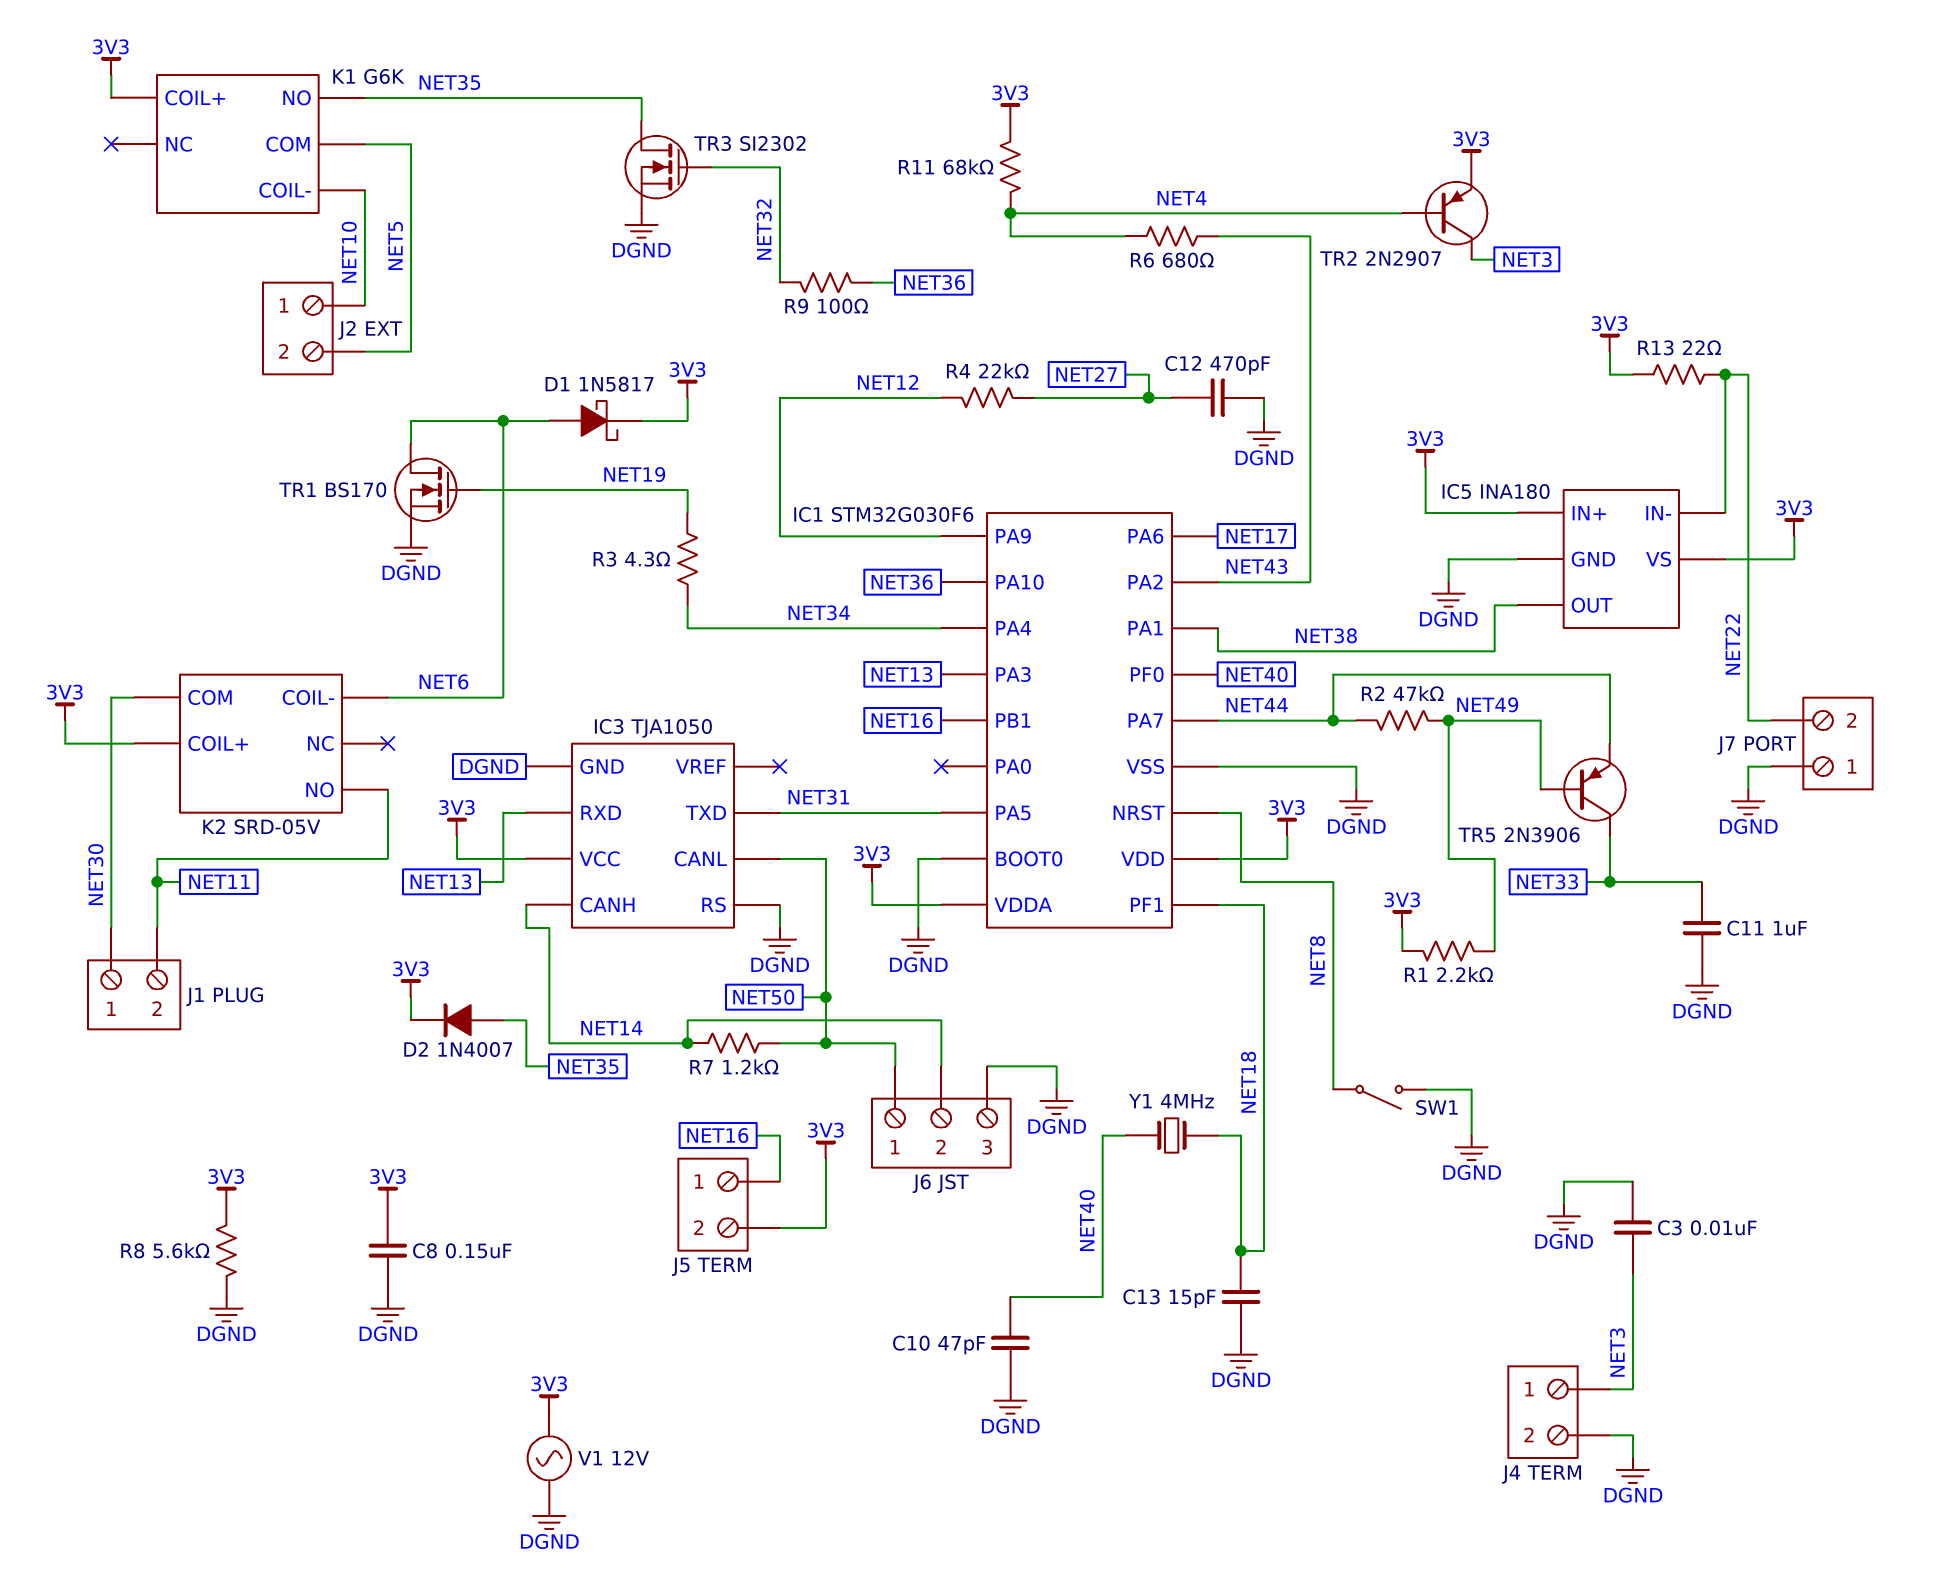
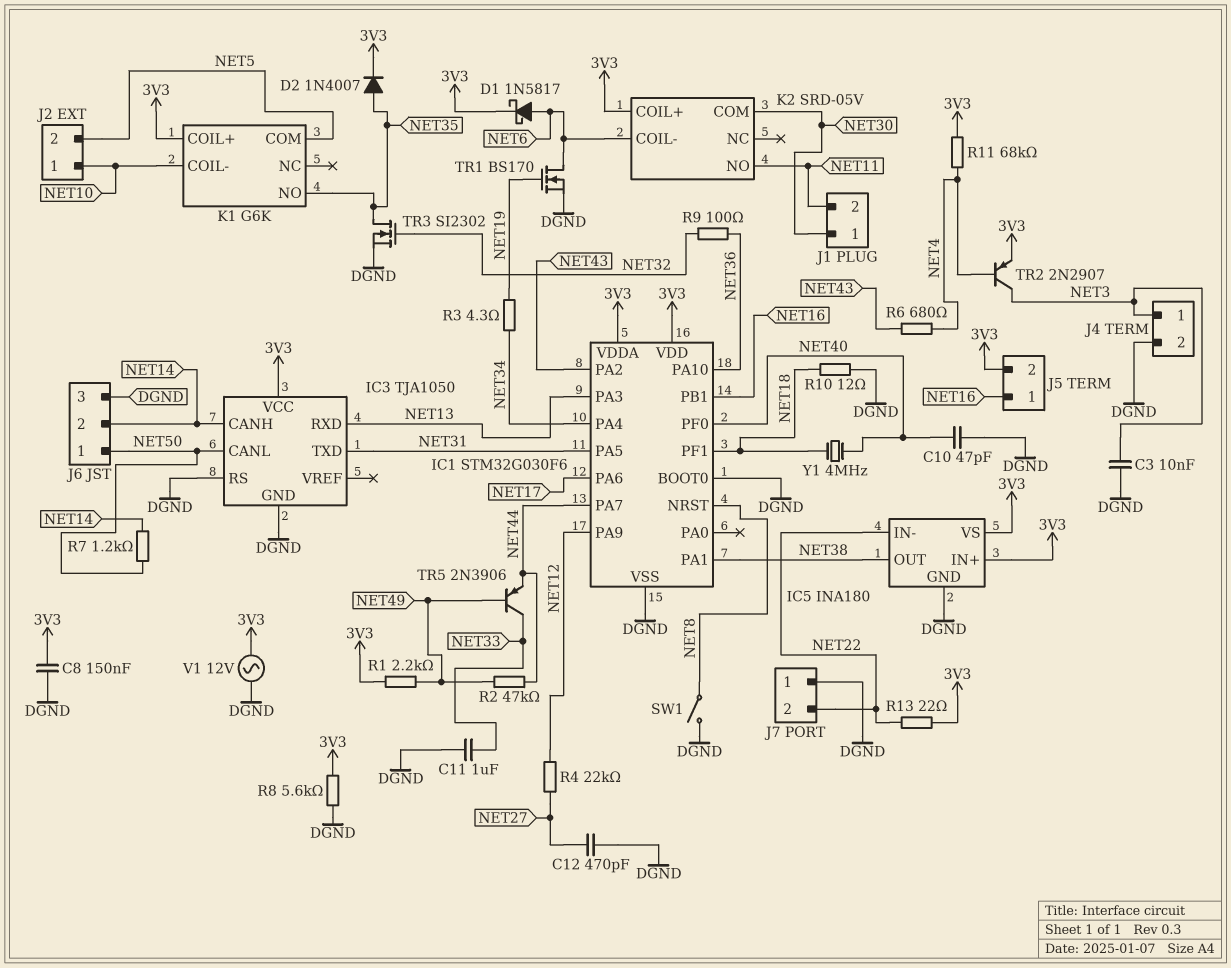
C13: 15pF (DGND, NET18) -> none
R10: none -> 12 (DGND, NET18)

